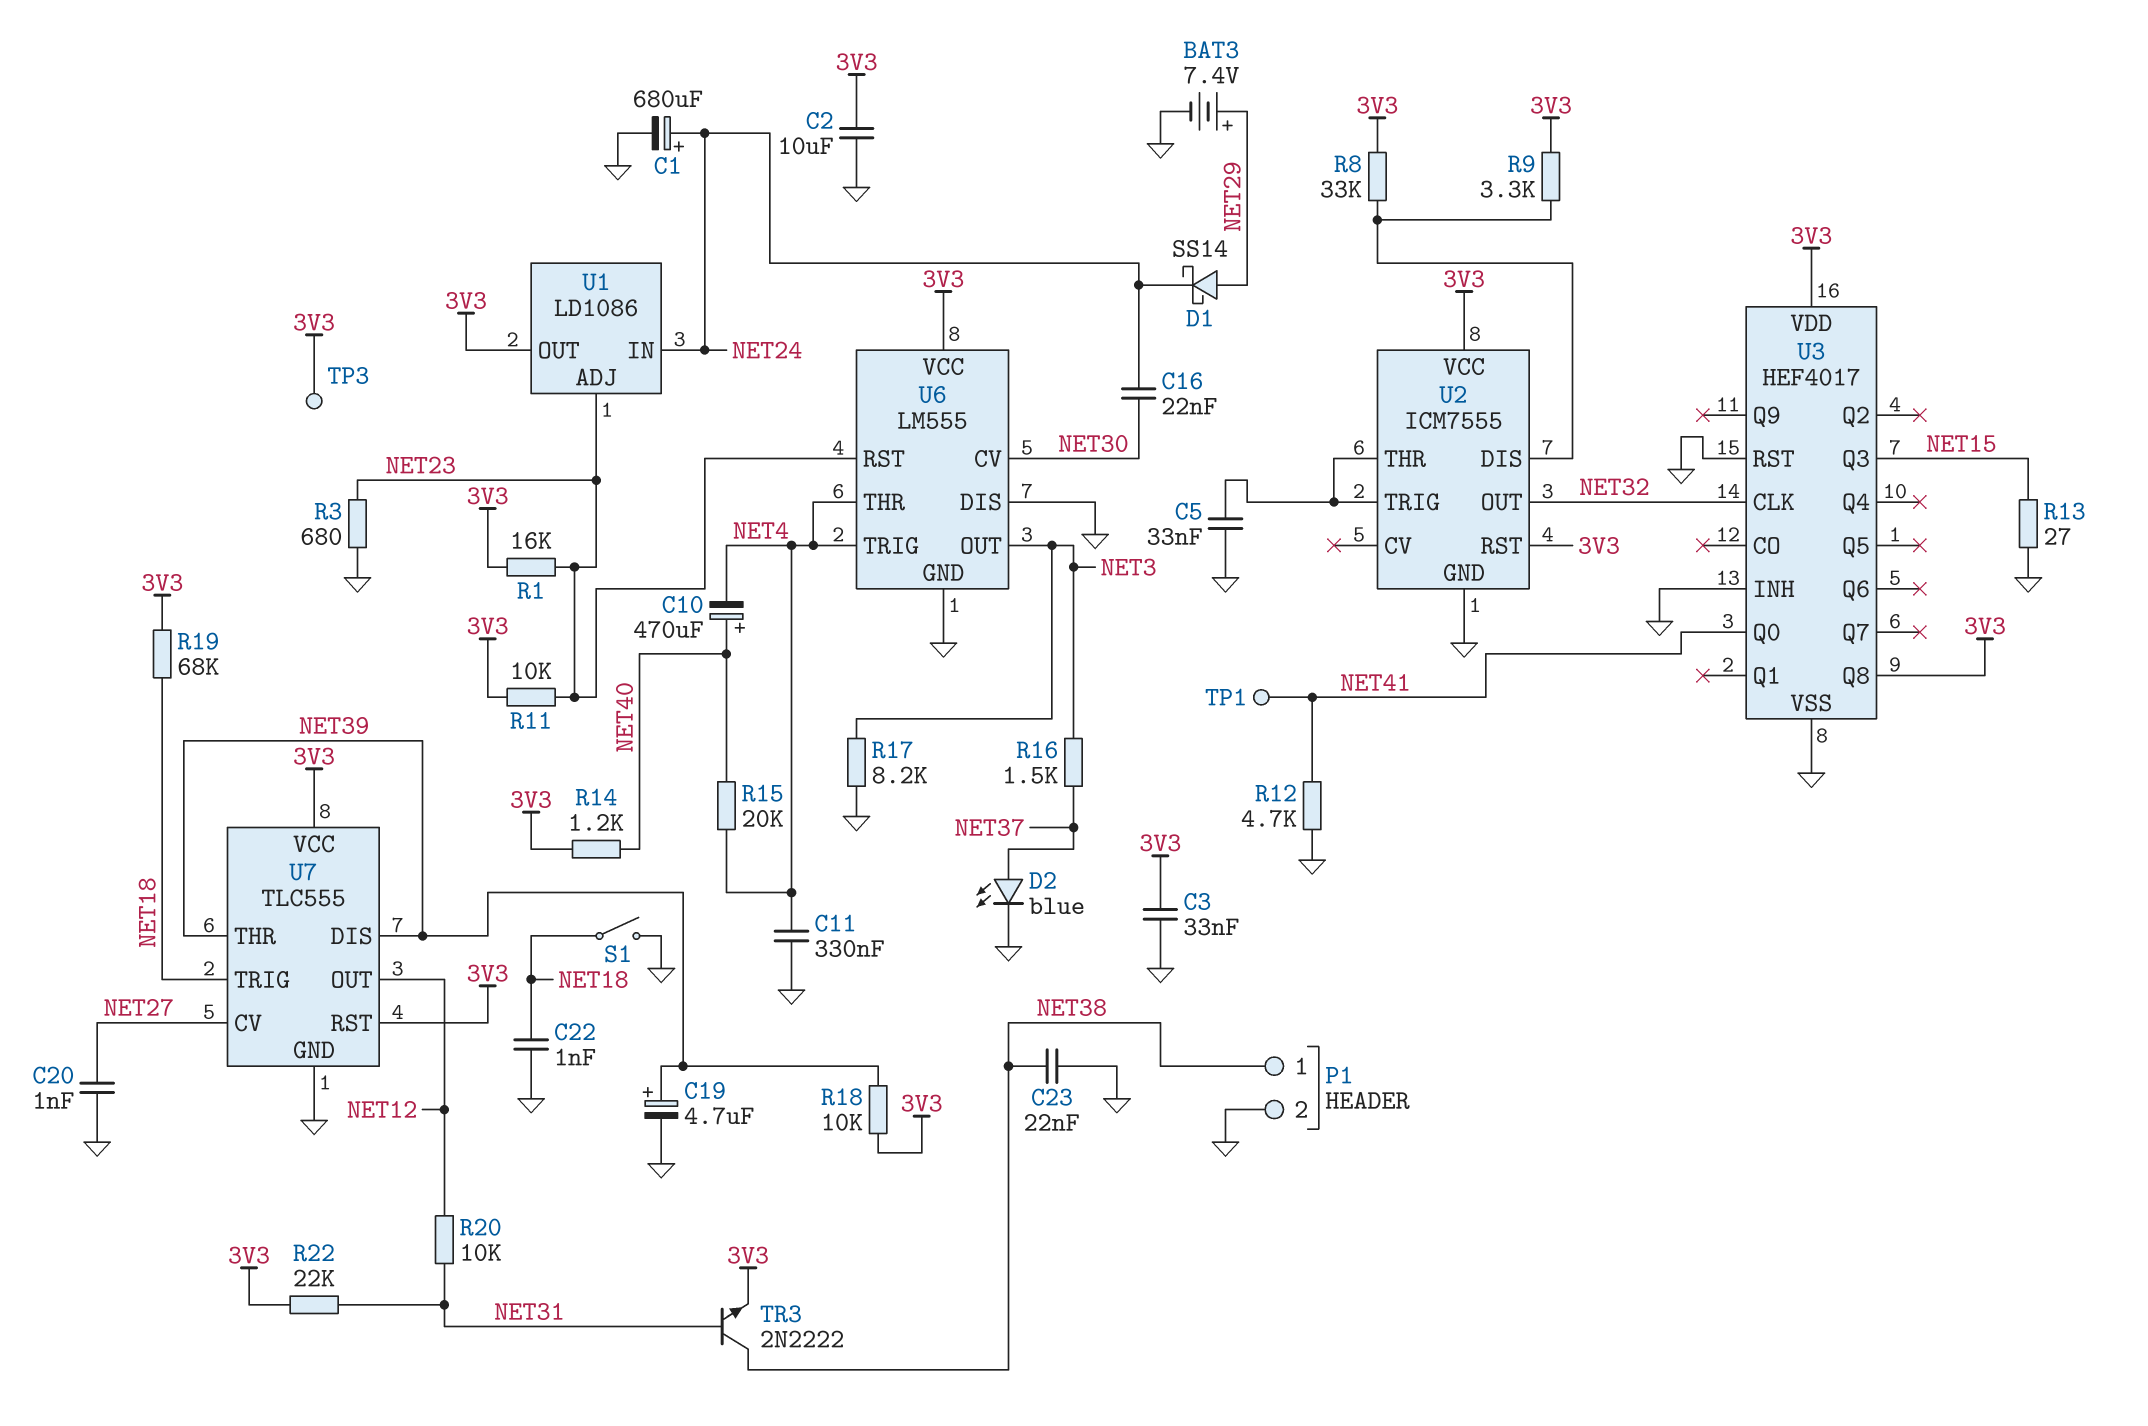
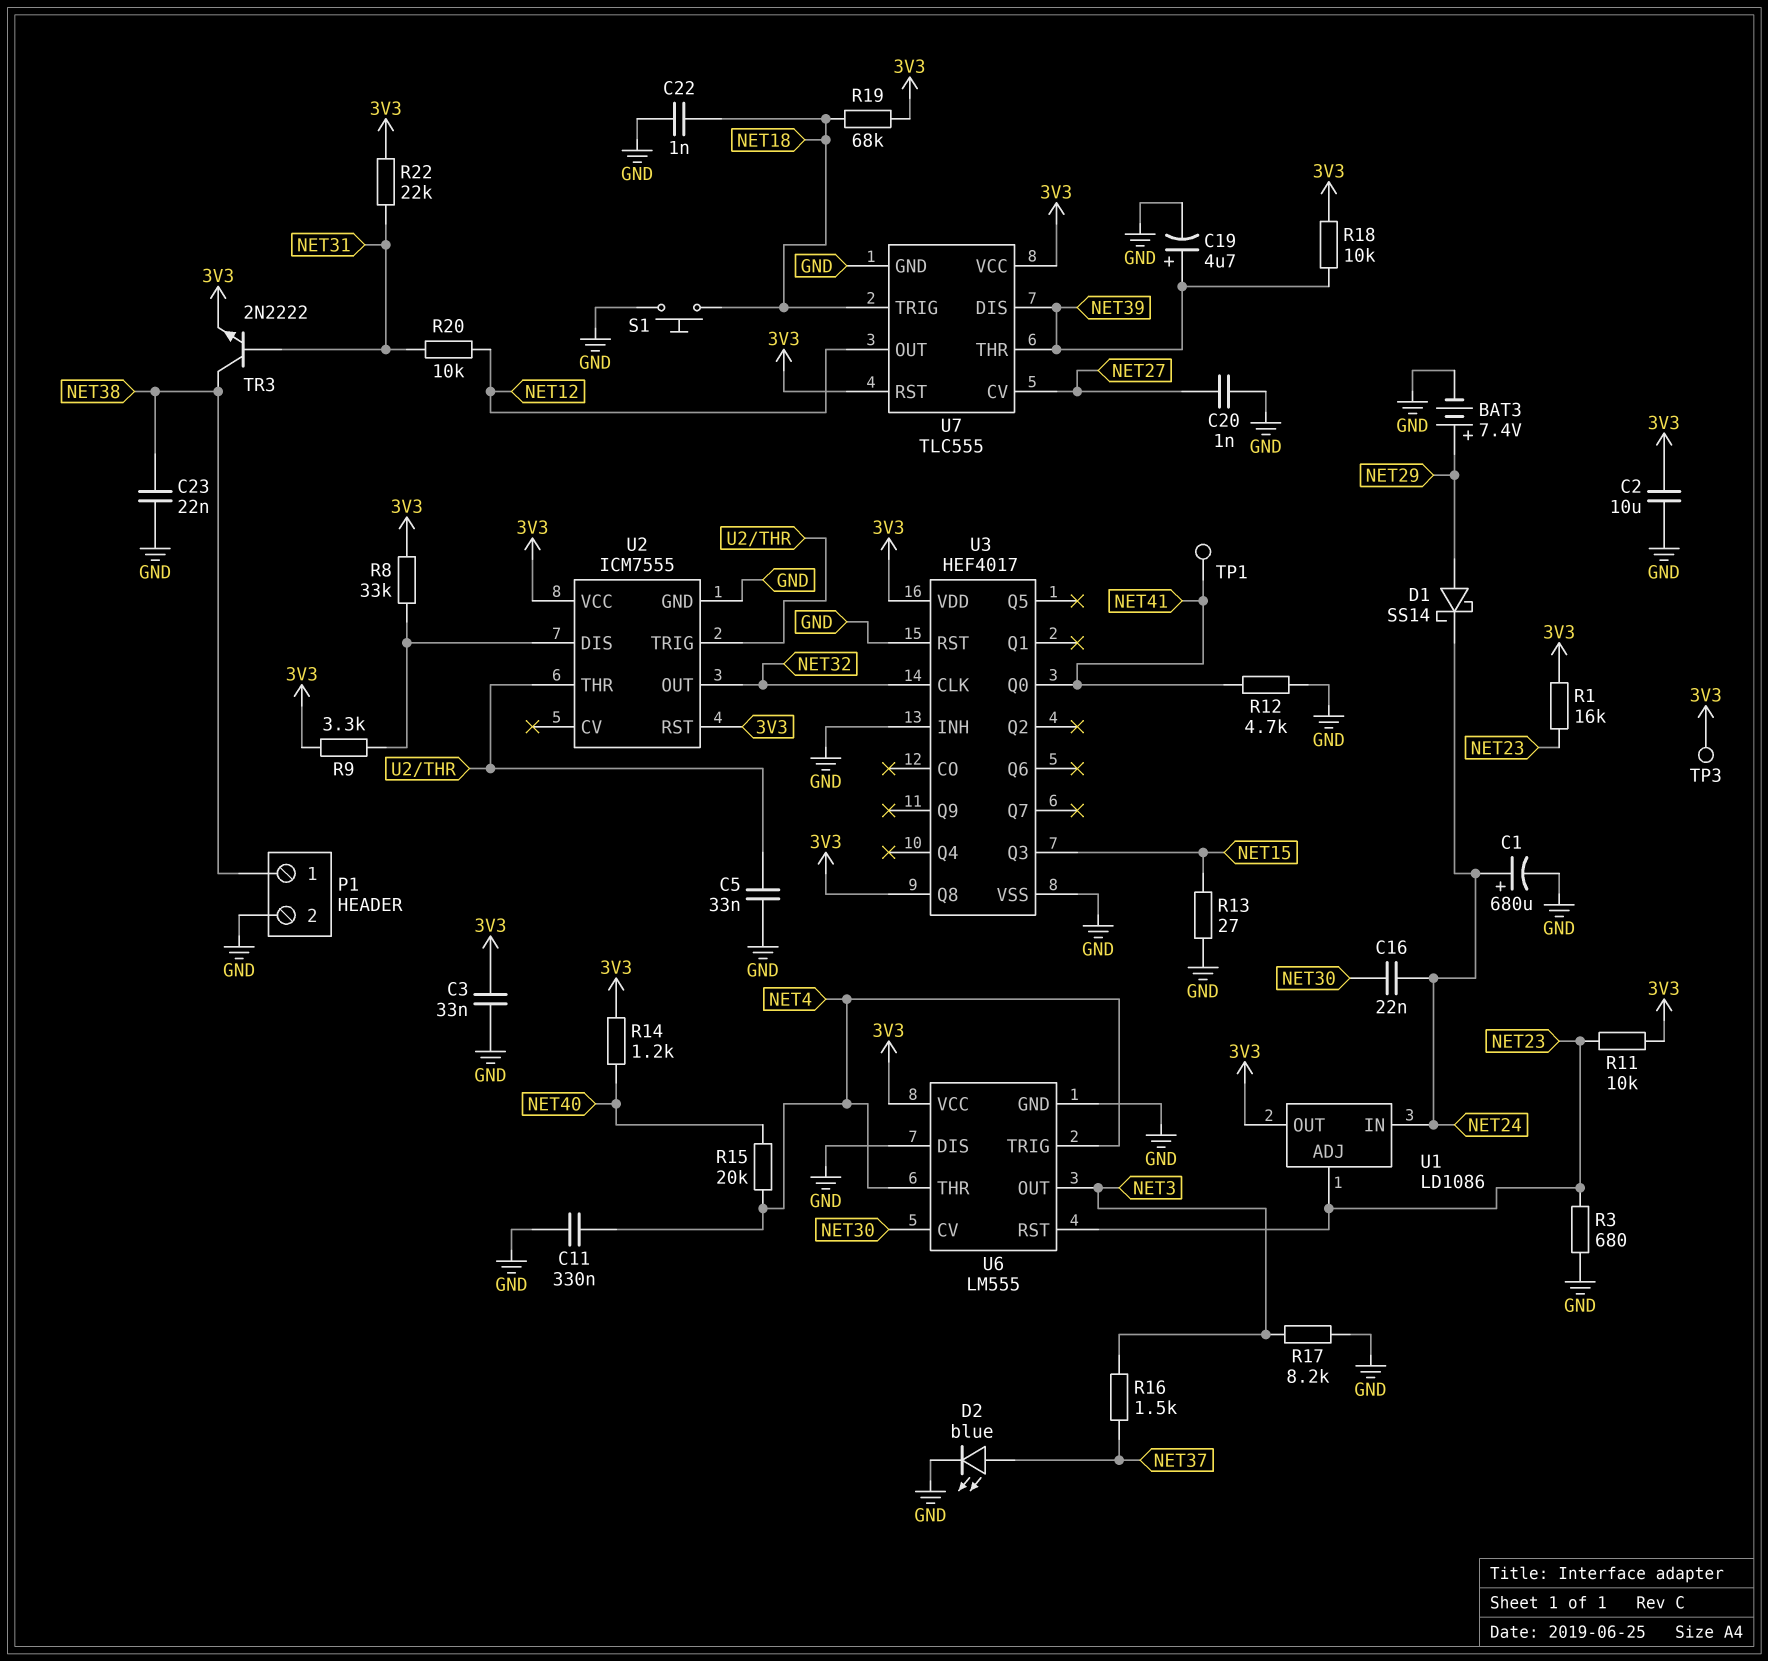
C10: 470uF (plus NET40, minus NET4) -> none
S1: switch (GND, NET18) -> button (GND, NET18)

